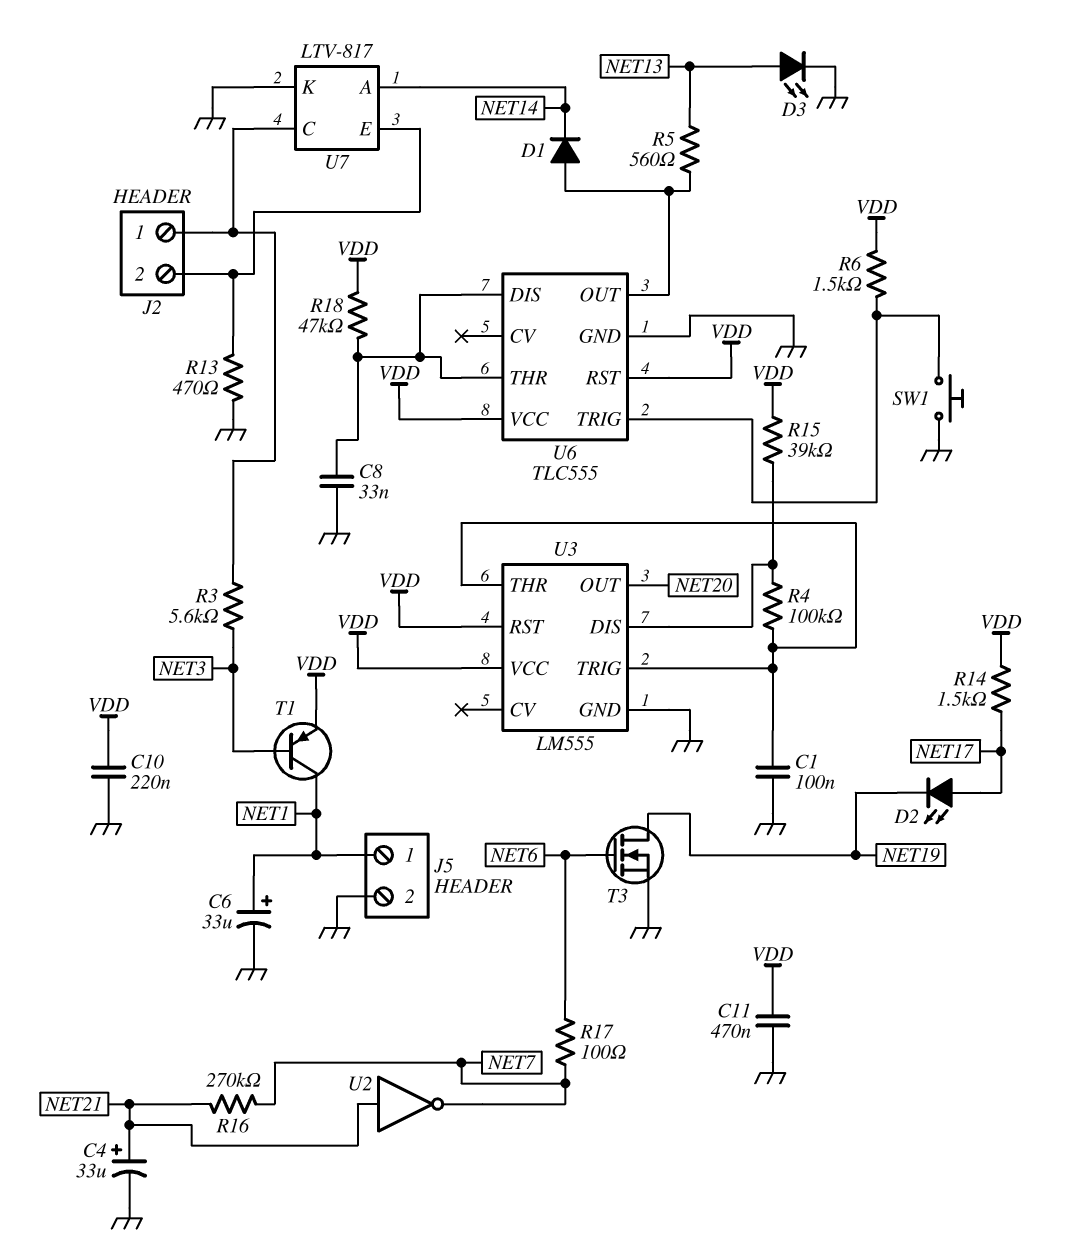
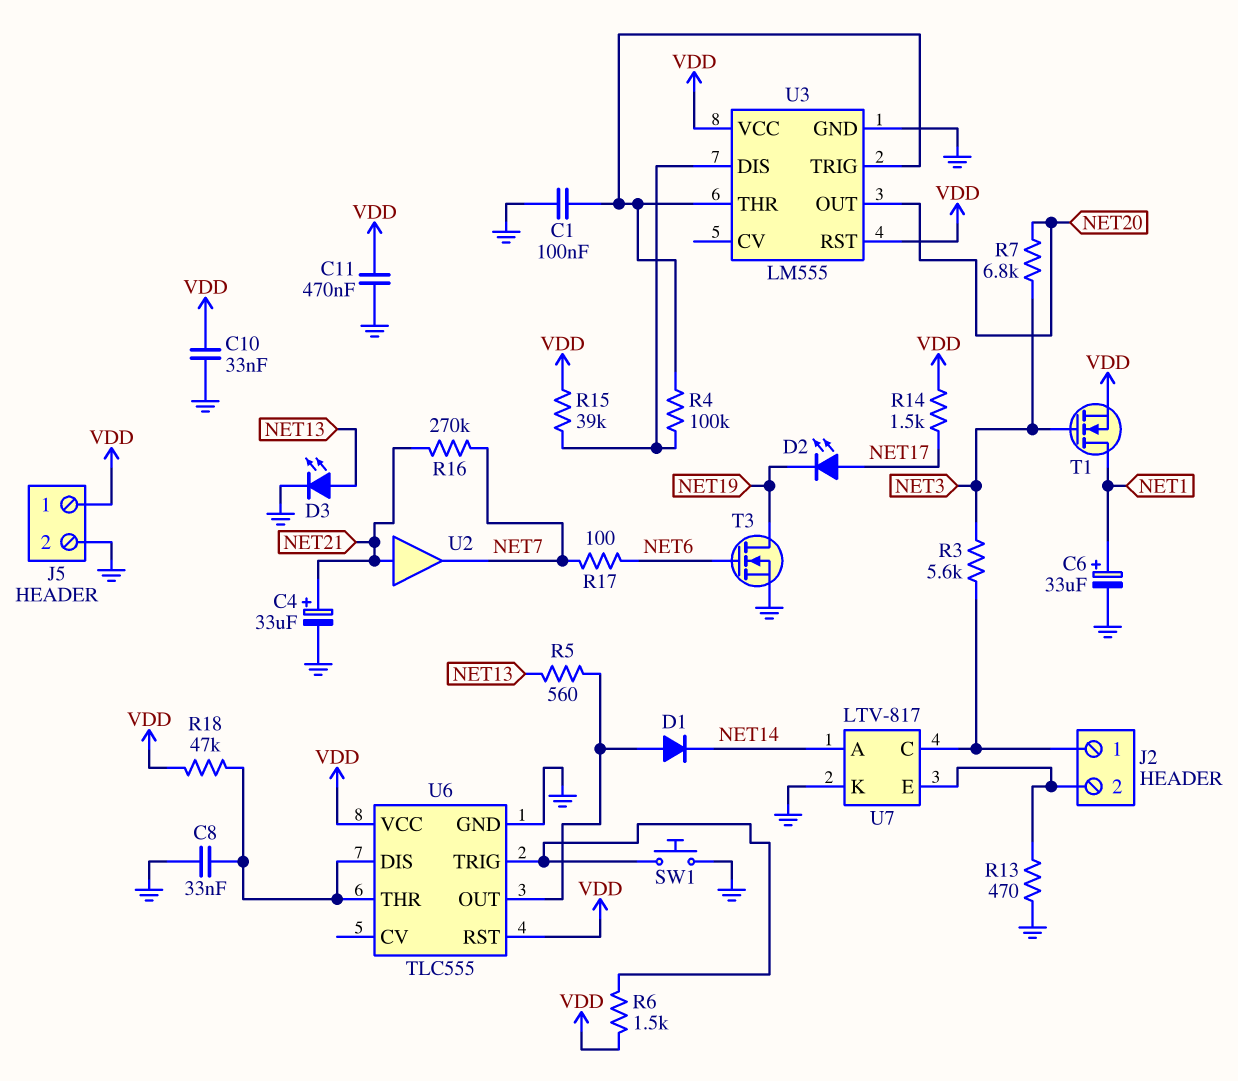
C10: 220nF (GND, VDD) -> 33nF (GND, VDD)
J5 pin 1: NET1 -> VDD
R7: none -> 6.8k (NET3, NET20)
T1: PNP (B NET3, C NET1, E VDD) -> NMOS (G NET3, D NET1, S VDD)
U2: NOT (in NET21, out NET7) -> buffer (in NET21, out NET7)

